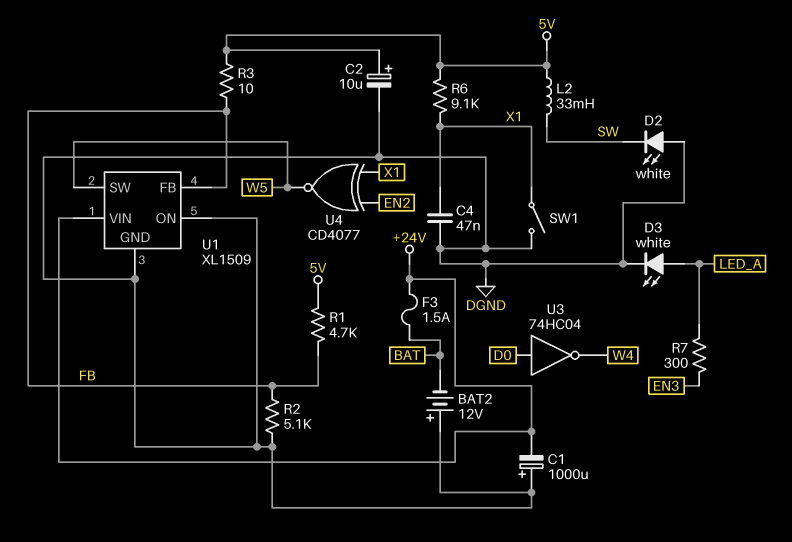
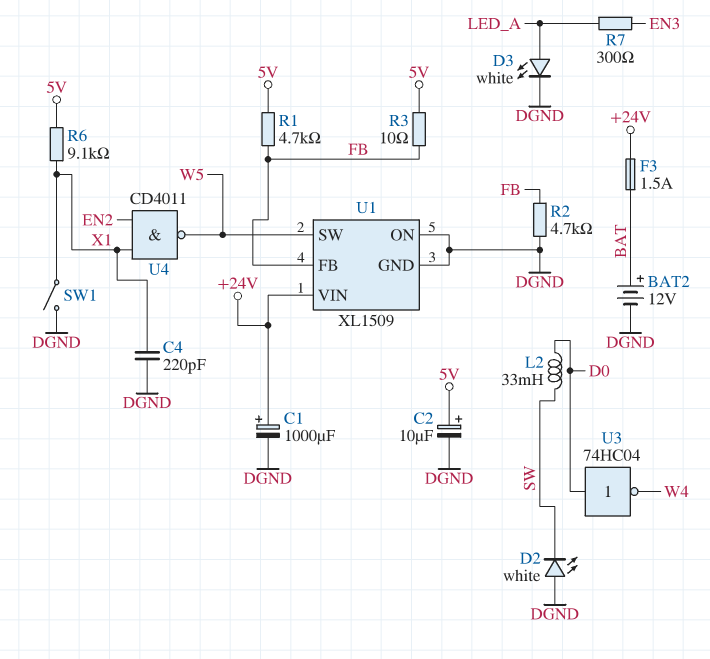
BAT2: 12V (plus DGND, minus BAT) -> 12V (plus BAT, minus DGND)
C1: 1000uF (plus DGND, minus +24V) -> 1000uF (plus +24V, minus DGND)
C4: 47nF (DGND, X1) -> 220pF (DGND, X1)
L2: 33mH (5V, SW) -> 33mH (D0, SW)
R2: 5.1k (DGND, FB) -> 4.7k (DGND, FB)
U4: XNOR CD4077 (in EN2, in X1, out W5) -> NAND CD4011 (in EN2, in X1, out W5)

